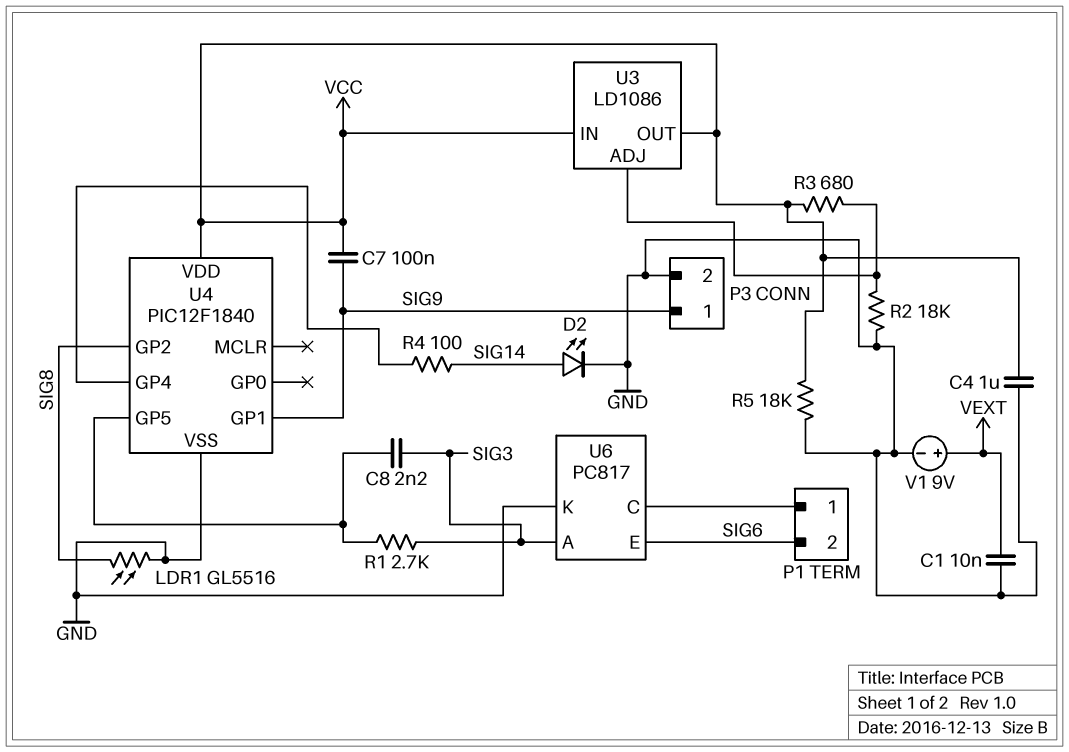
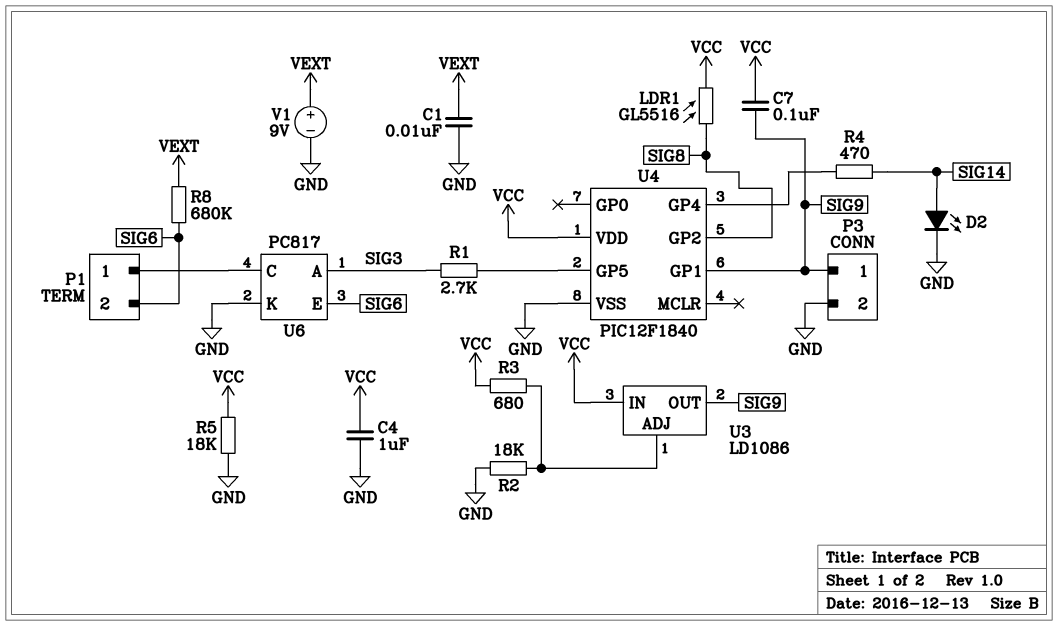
C8: 2.2nF (SIG3, U4/GP5) -> none
LDR1: GL5516 (GND, SIG8) -> GL5516 (SIG8, VCC)
R4: 100 (SIG14, U4/GP4) -> 470 (SIG14, U4/GP4)
R8: none -> 680k (SIG6, VEXT)
U3 pin OUT: VCC -> SIG9

